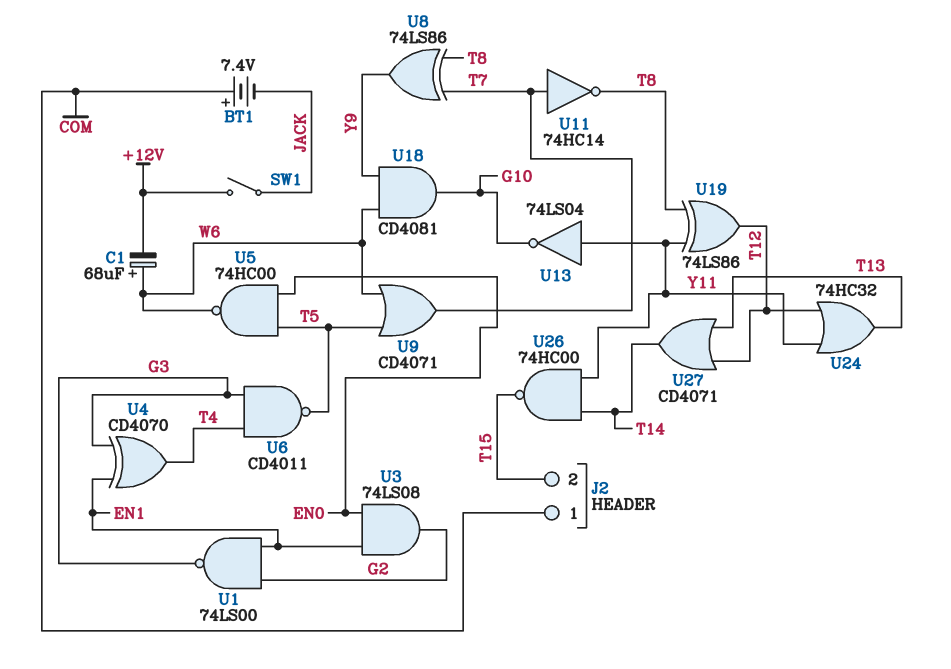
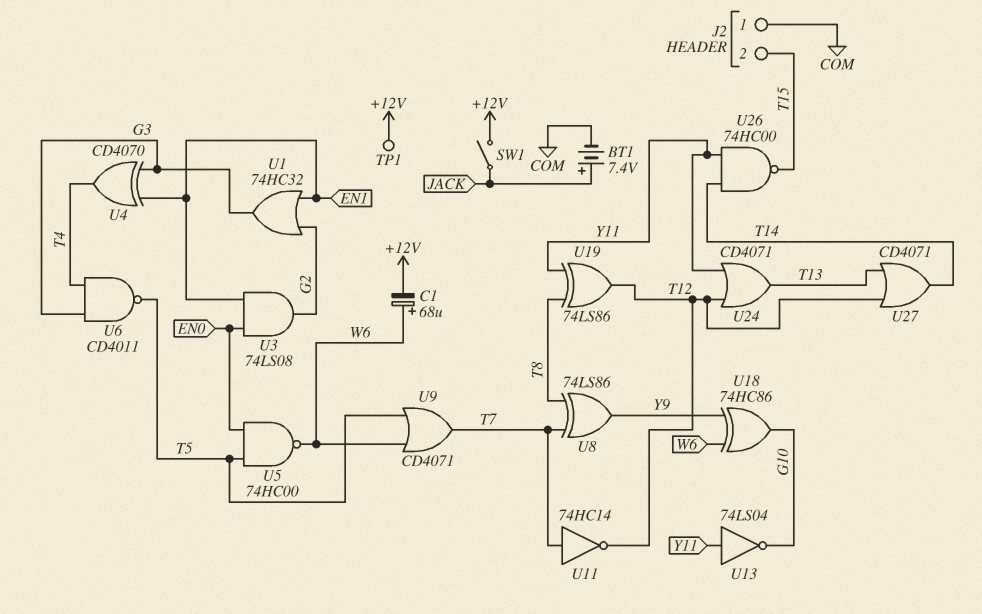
BT1: 7.4V (plus COM, minus JACK) -> 7.4V (plus JACK, minus COM)
TP1: none -> test point (+12V)
U1: NAND 74LS00 (in EN1, in G2, out G3) -> OR 74HC32 (in EN1, in G2, out G3)
U11: NOT 74HC14 (in T7, out T8) -> NOT 74HC14 (in T7, out T12)
U18: AND CD4081 (in W6, in Y9, out G10) -> XOR 74HC86 (in W6, in Y9, out G10)
U24: OR 74HC32 (in T12, in Y11, out T13) -> OR CD4071 (in T12, in Y11, out T13)

